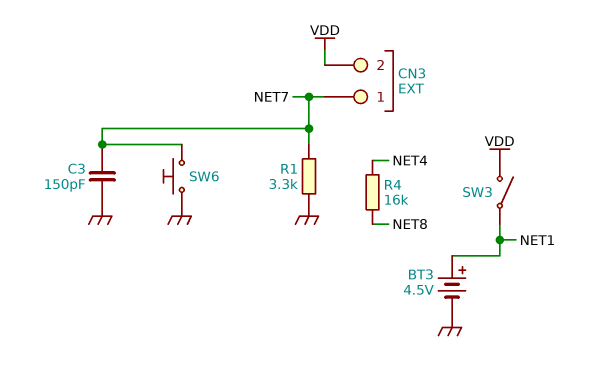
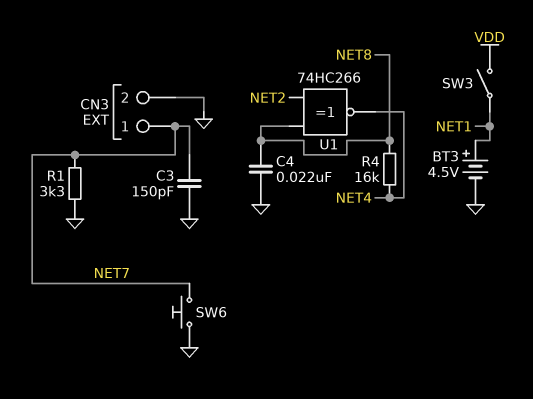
C4: none -> 22nF (GND, NET8)
CN3 pin 2: VDD -> GND
U1: none -> XNOR 74HC266 (in NET2, in NET8, out NET4)

